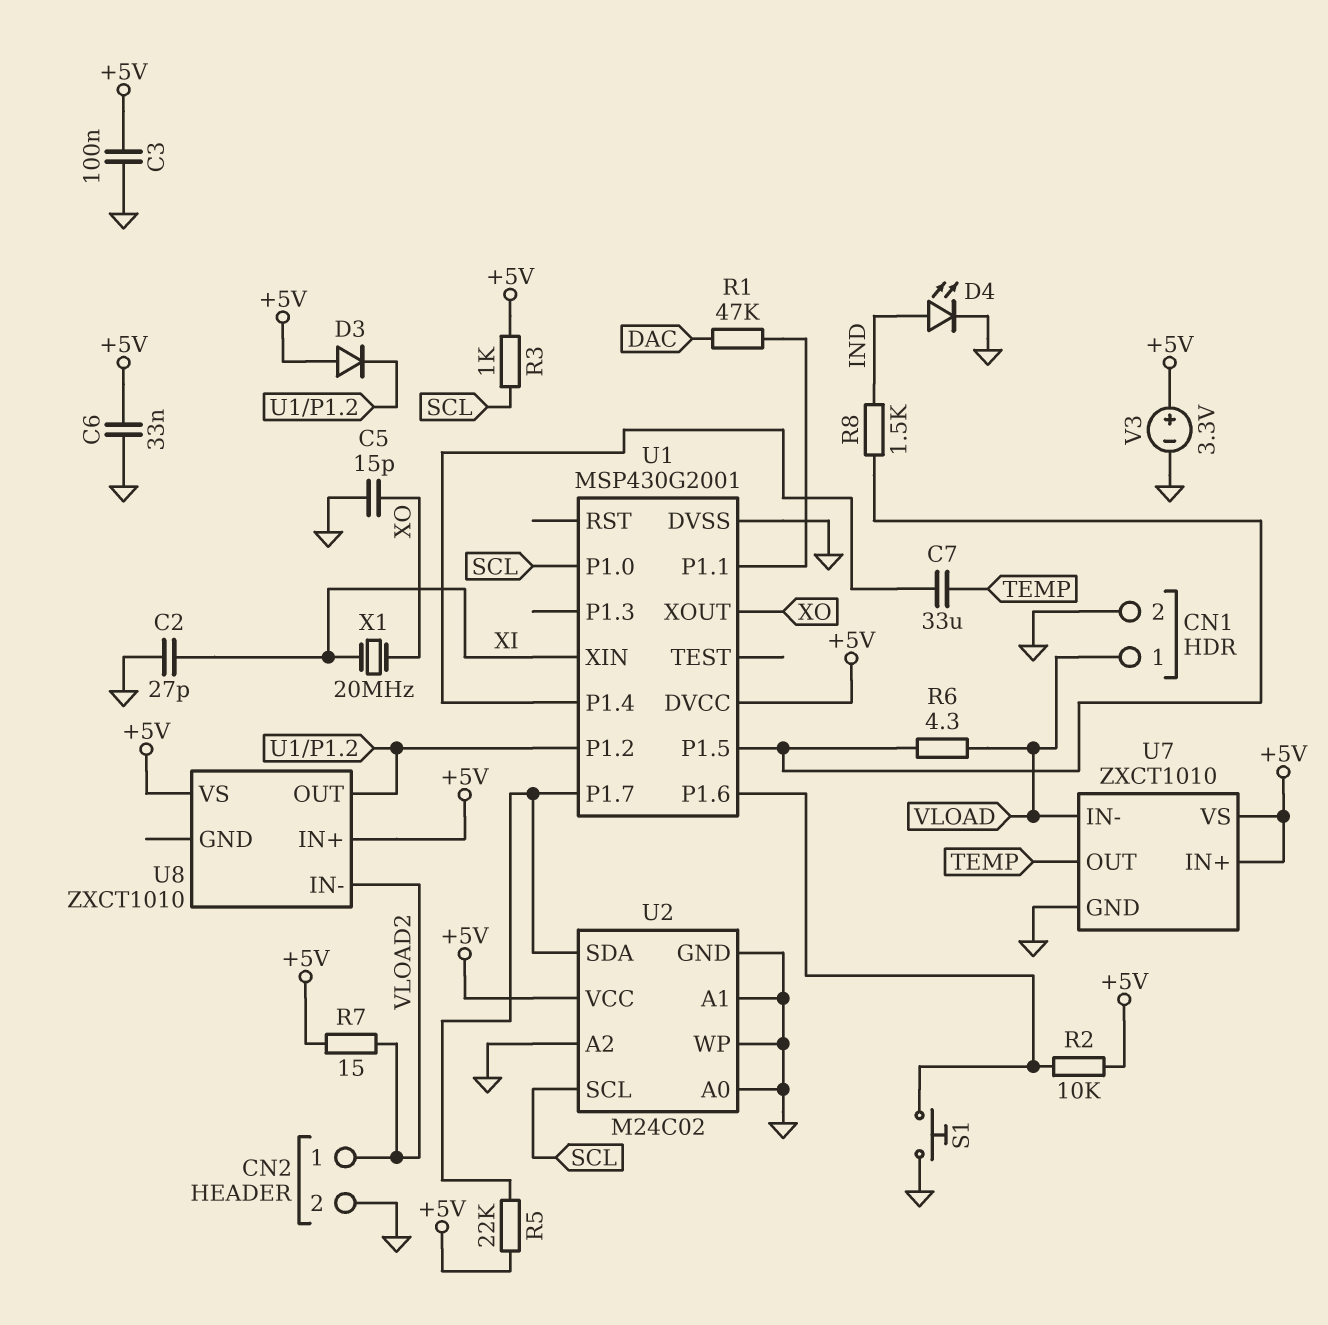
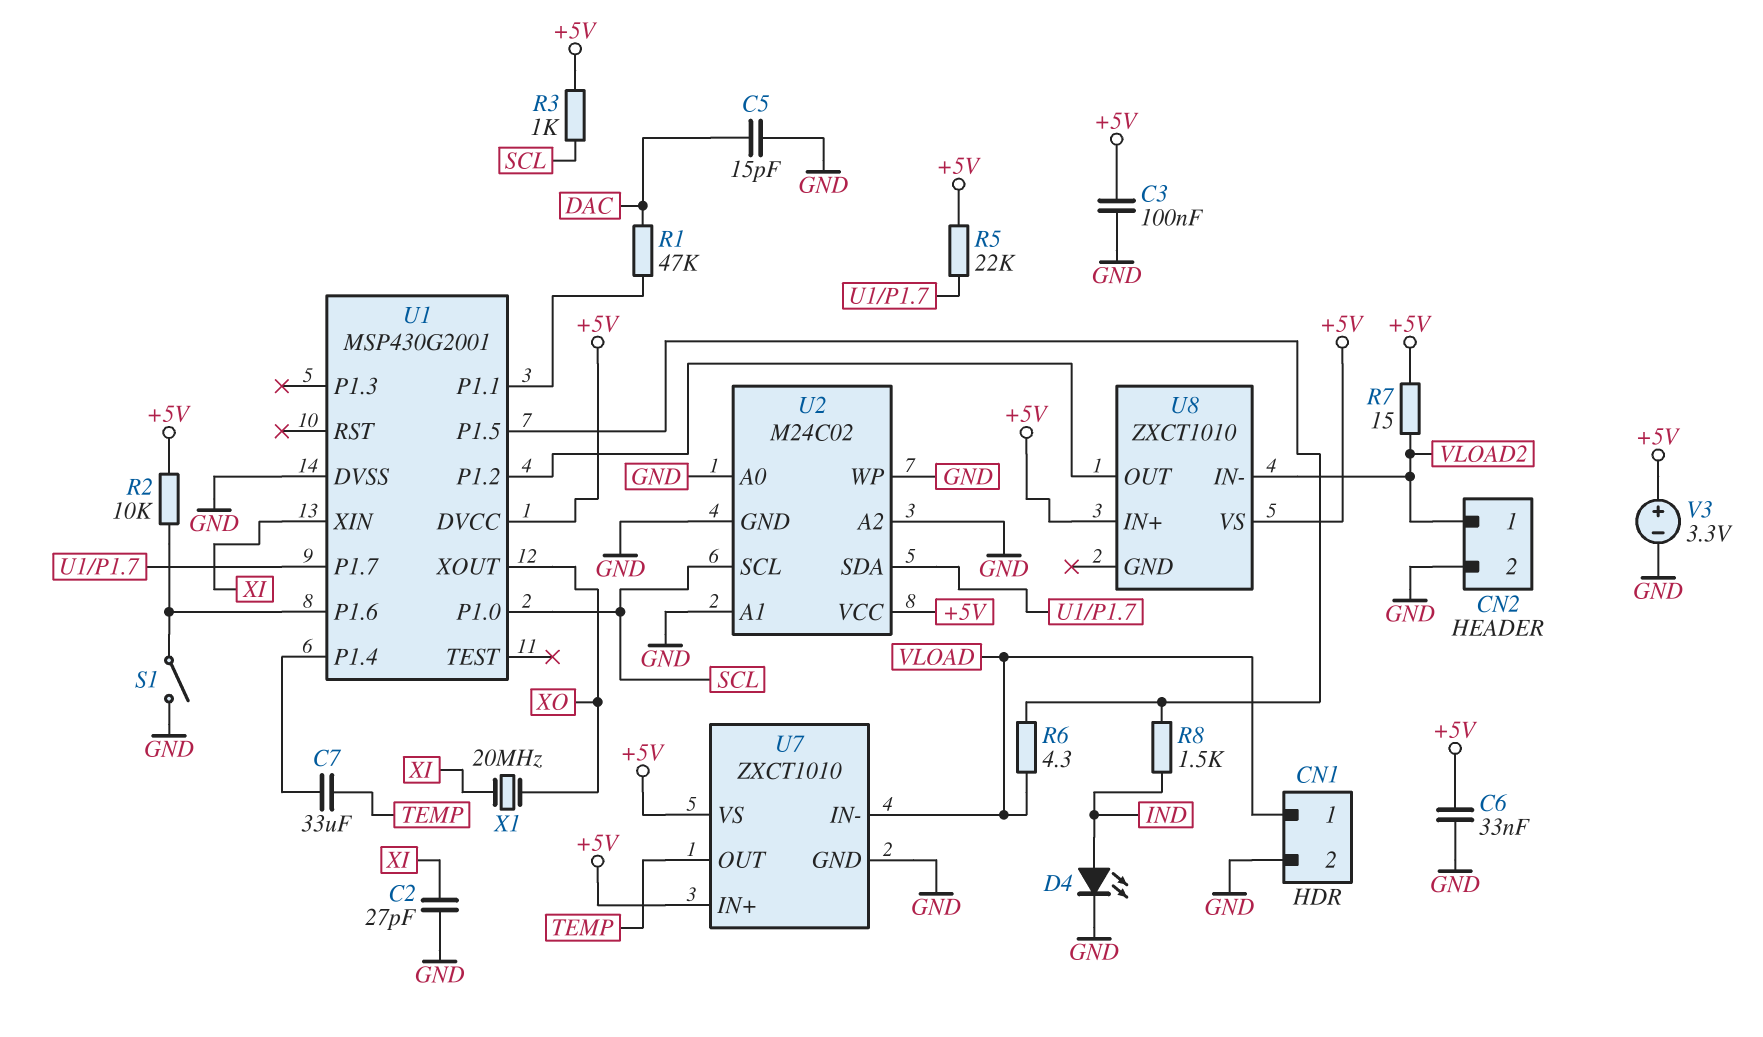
C5: 15pF (GND, XO) -> 15pF (DAC, GND)
D3: diode (A +5V, K U1/P1.2) -> none
S1: button (GND, U1/P1.6) -> switch (GND, U1/P1.6)

